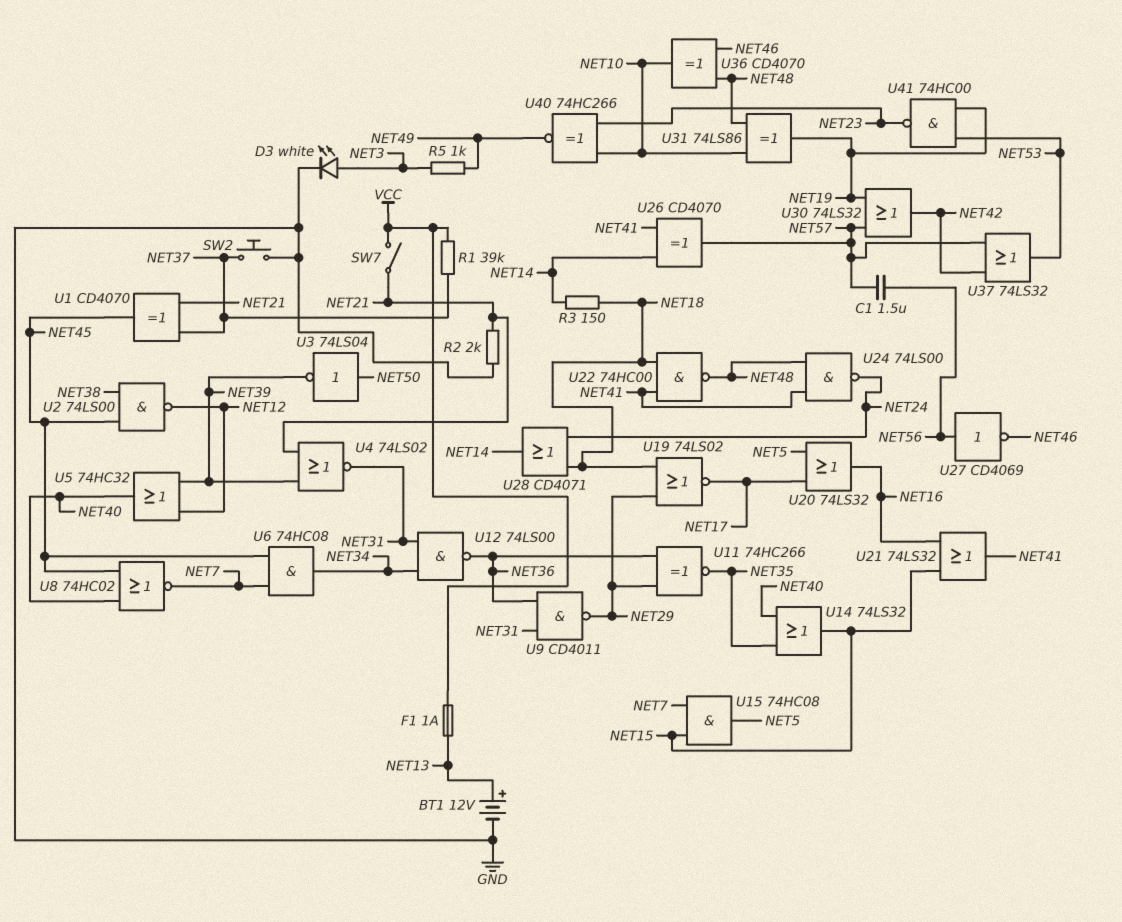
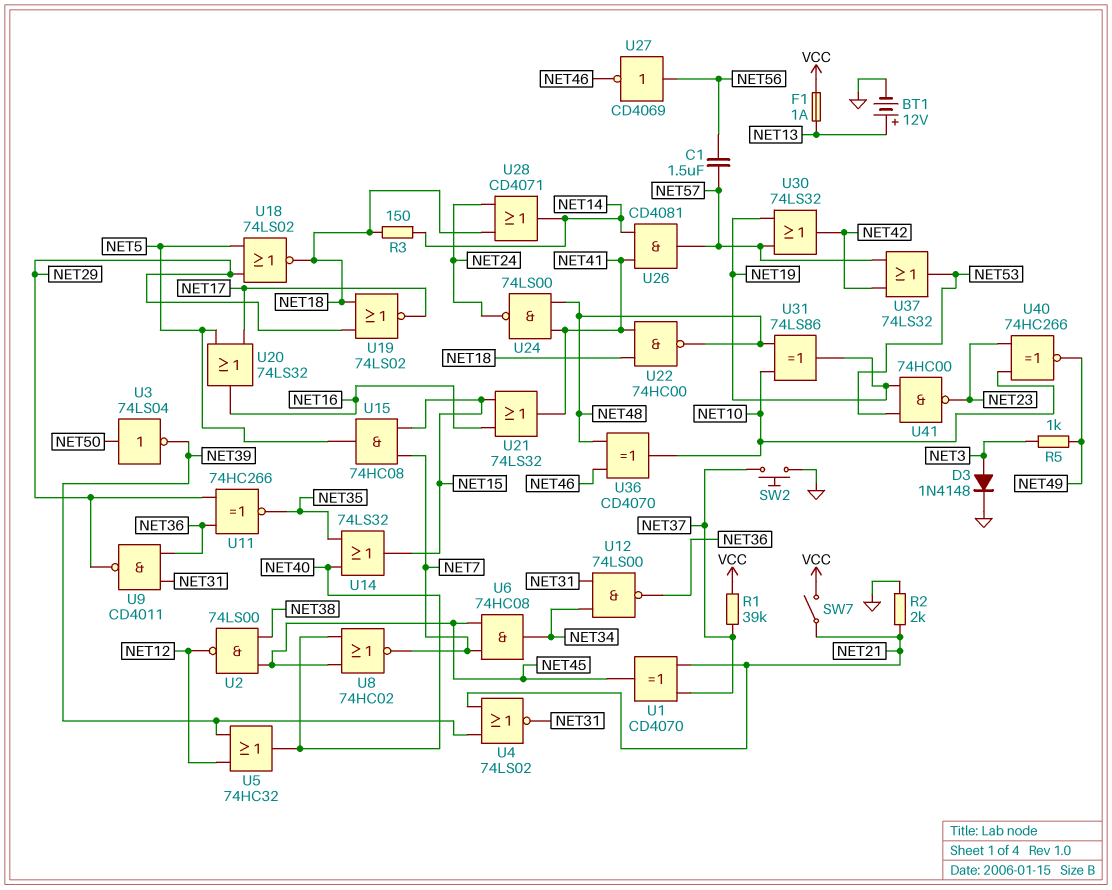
D3: LED white (A NET3, K GND) -> diode 1N4148 (A NET3, K GND)
U18: none -> NOR 74LS02 (in NET5, in NET29, out NET18)
U26: XOR CD4070 (in NET14, in NET41, out NET57) -> AND CD4081 (in NET14, in NET41, out NET57)

